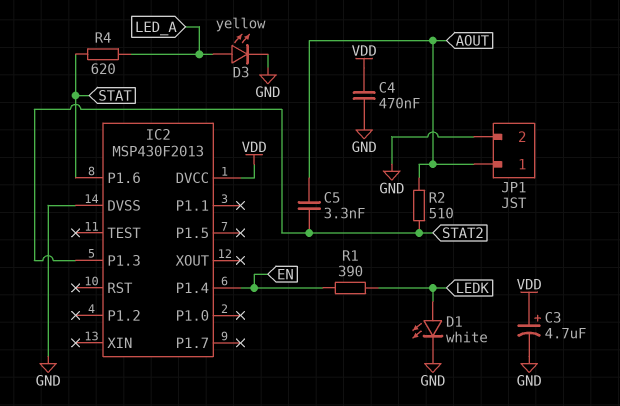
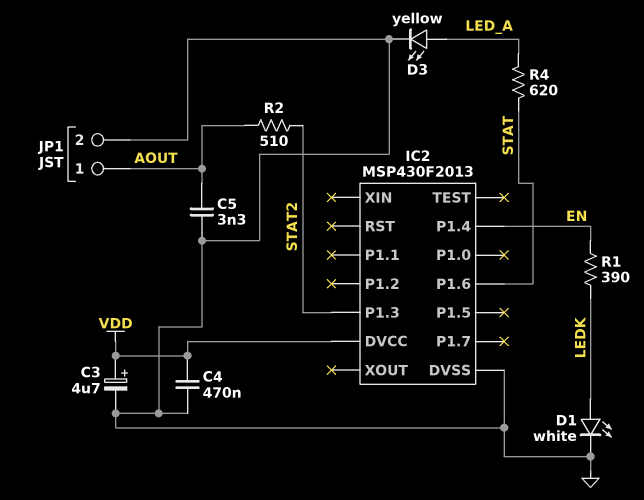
C5: 3.3nF (AOUT, STAT2) -> 3.3nF (AOUT, GND)

